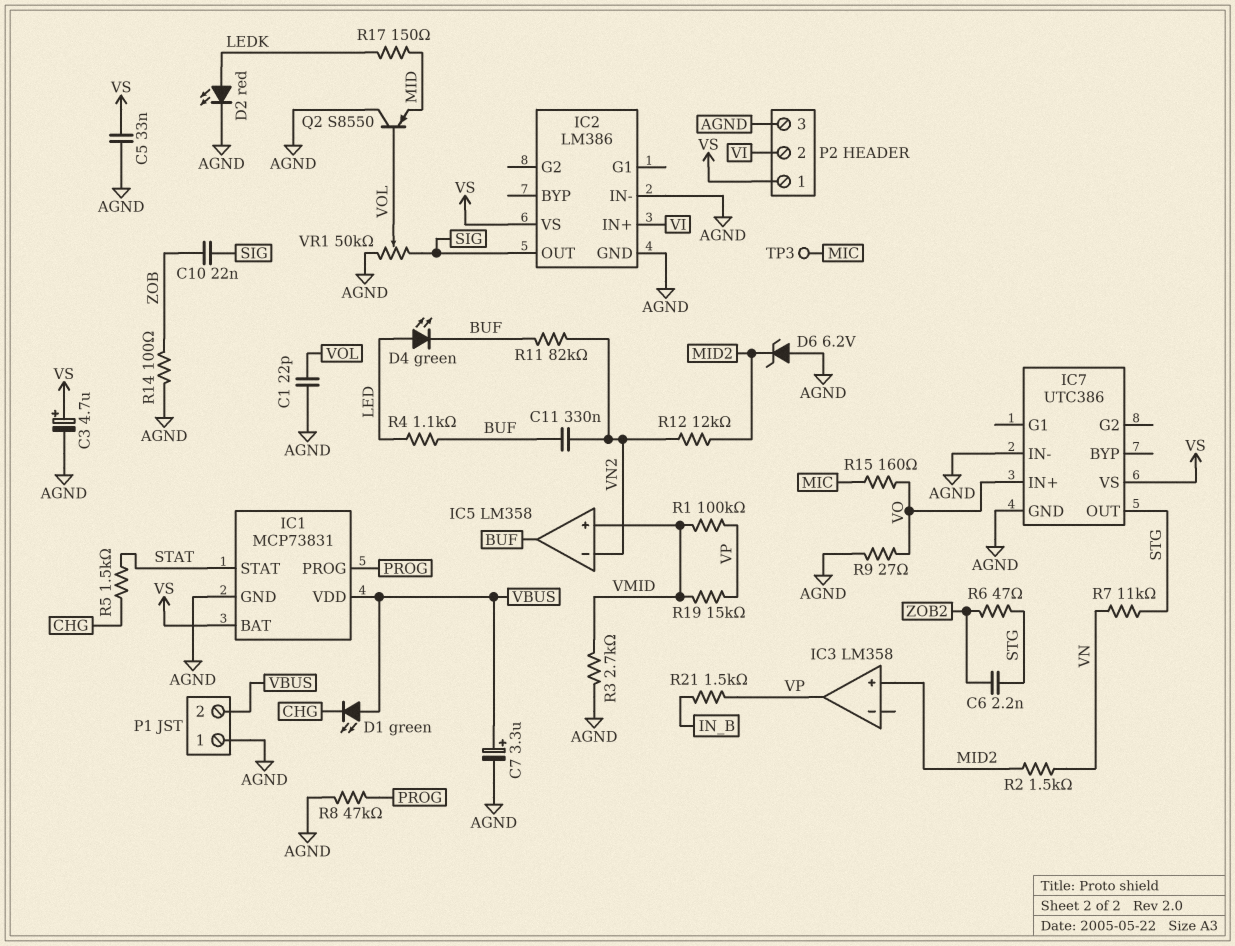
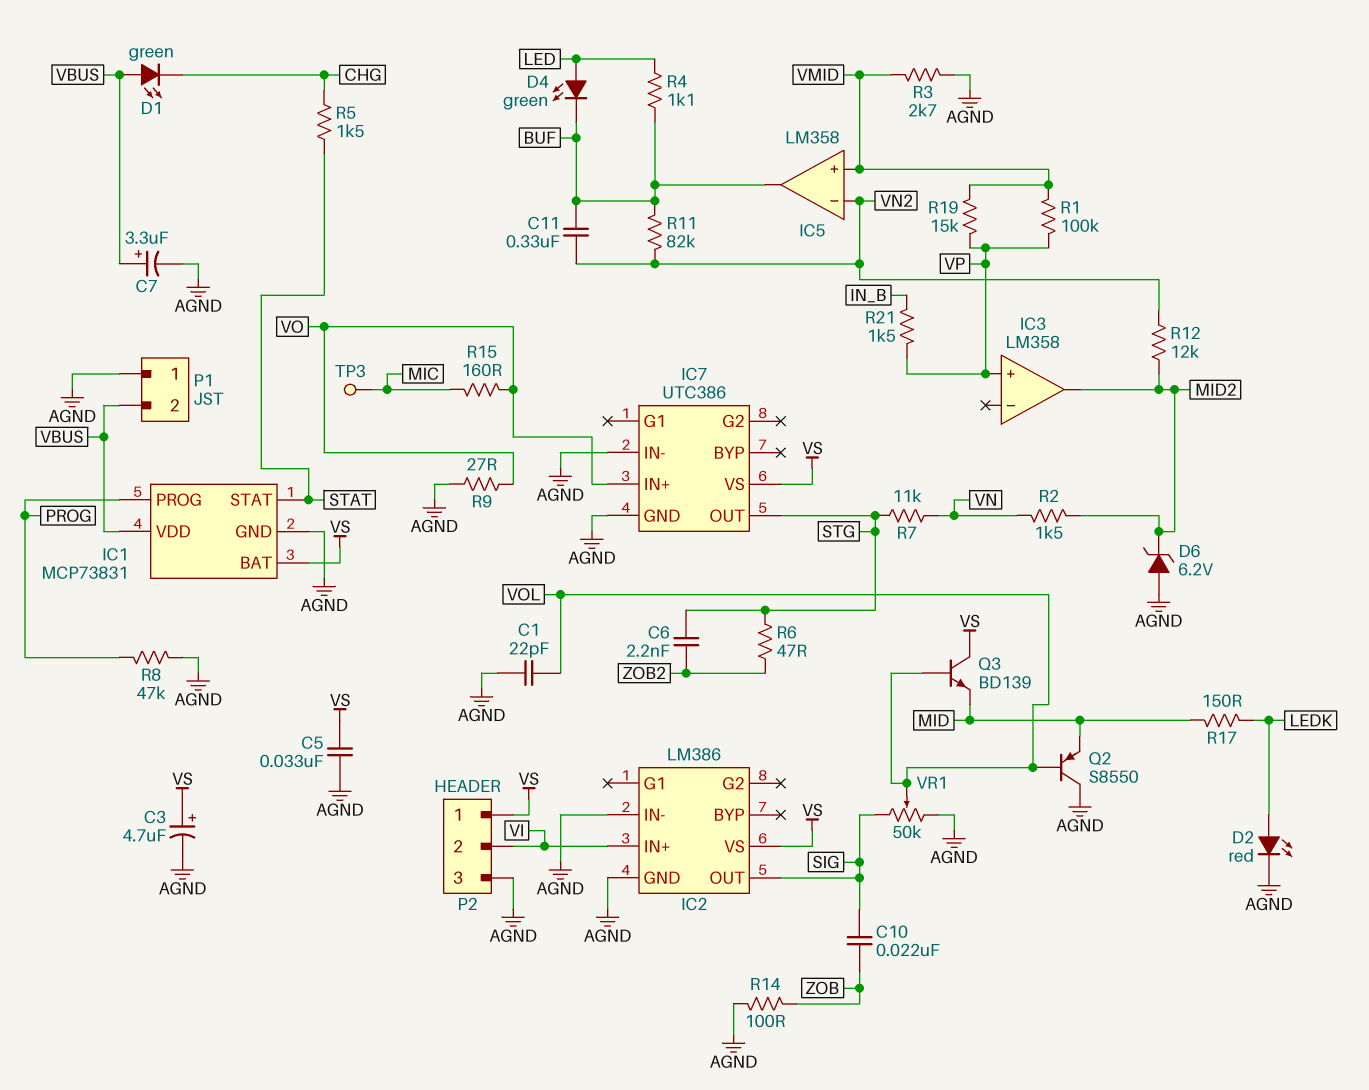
IC3 pin in+: MID2 -> VP
IC3 pin out: VP -> MID2
Q3: none -> NPN BD139 (B VOL, C VS, E MID)

